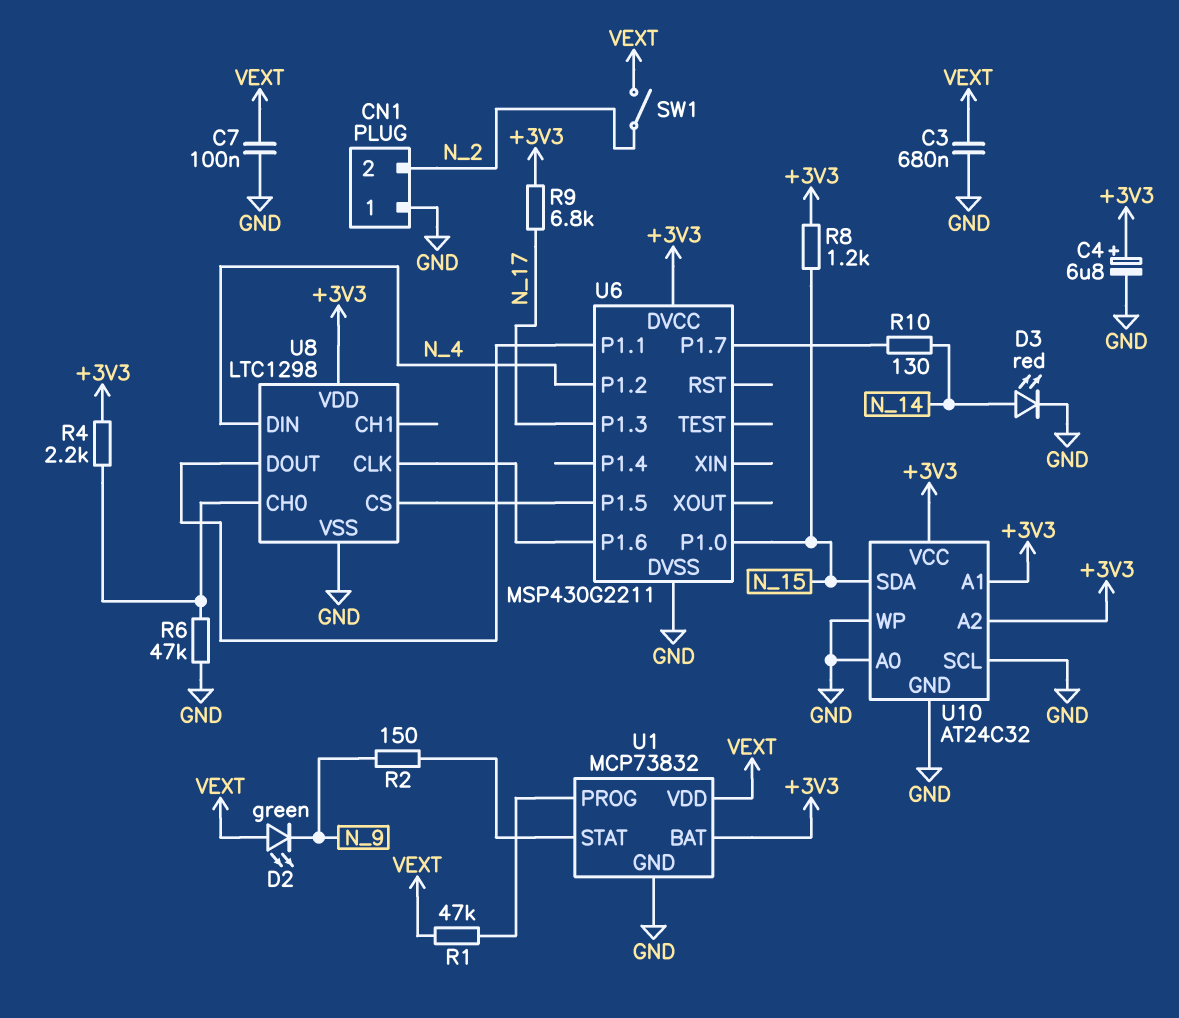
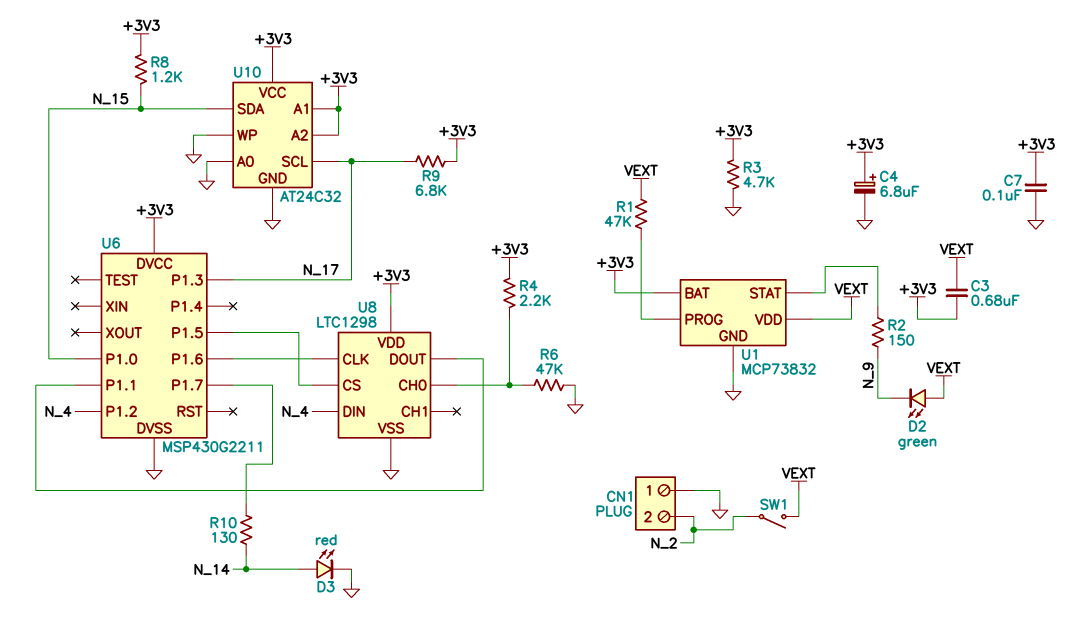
C3: 680nF (GND, VEXT) -> 680nF (+3V3, VEXT)
C7: 100nF (GND, VEXT) -> 100nF (+3V3, GND)
R3: none -> 4.7k (+3V3, GND)
U10 pin SCL: GND -> N_17

